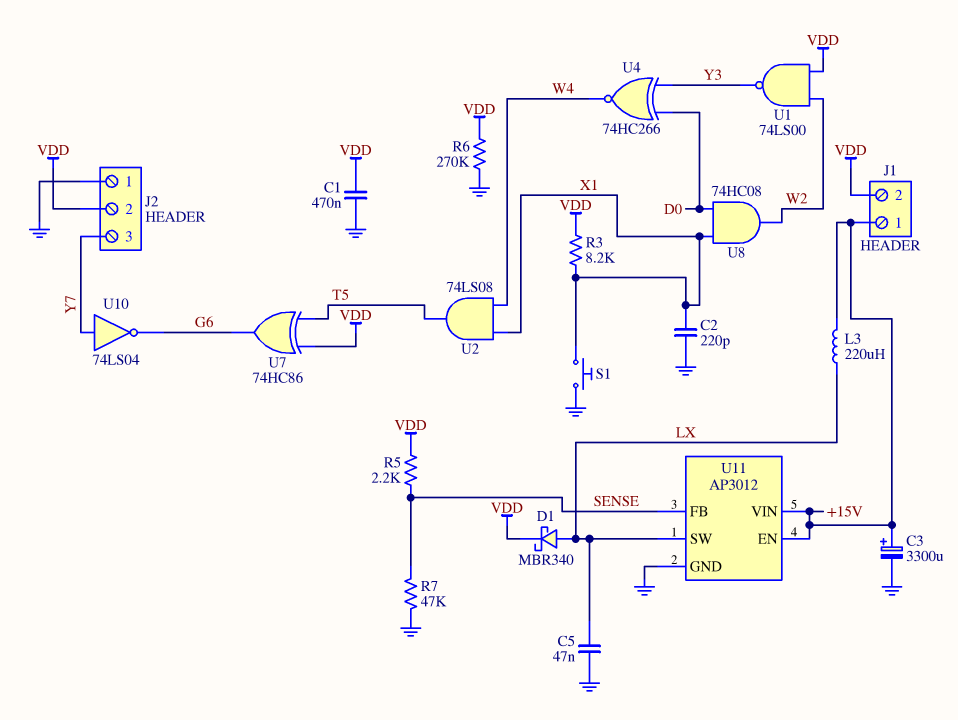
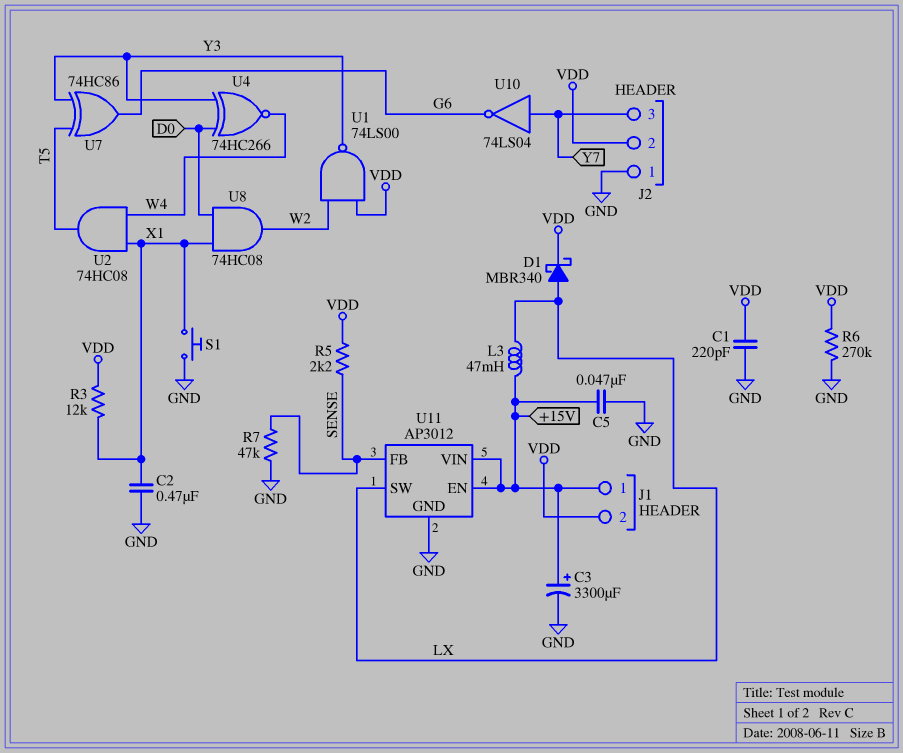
C1: 470nF (GND, VDD) -> 220pF (GND, VDD)
C2: 220pF (GND, X1) -> 470nF (GND, X1)
C5: 47nF (GND, LX) -> 47nF (+15V, GND)
L3: 220uH (+15V, LX) -> 47mH (+15V, LX)
R3: 8.2k (VDD, X1) -> 12k (VDD, X1)
U2: AND 74LS08 (in W4, in X1, out T5) -> AND 74HC08 (in W4, in X1, out T5)
U7: XOR 74HC86 (in T5, in VDD, out G6) -> XOR 74HC86 (in T5, in Y3, out G6)

